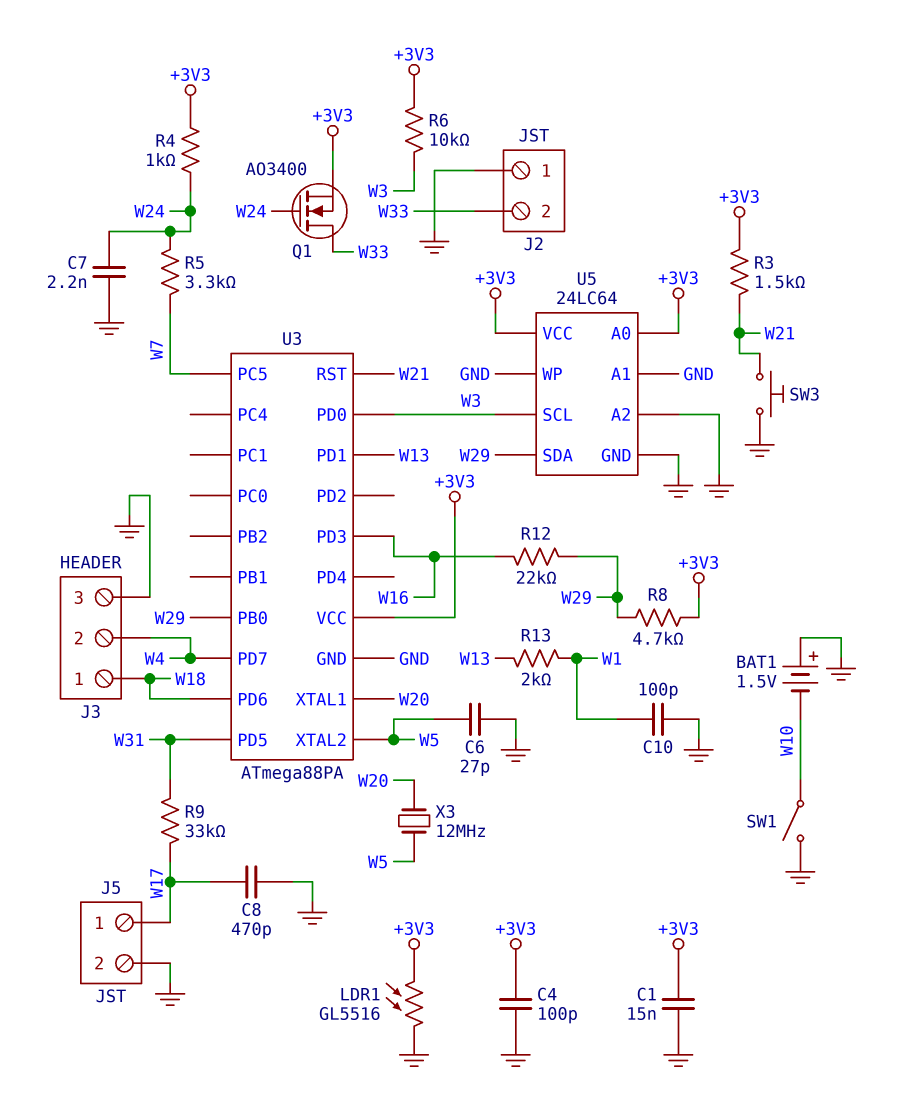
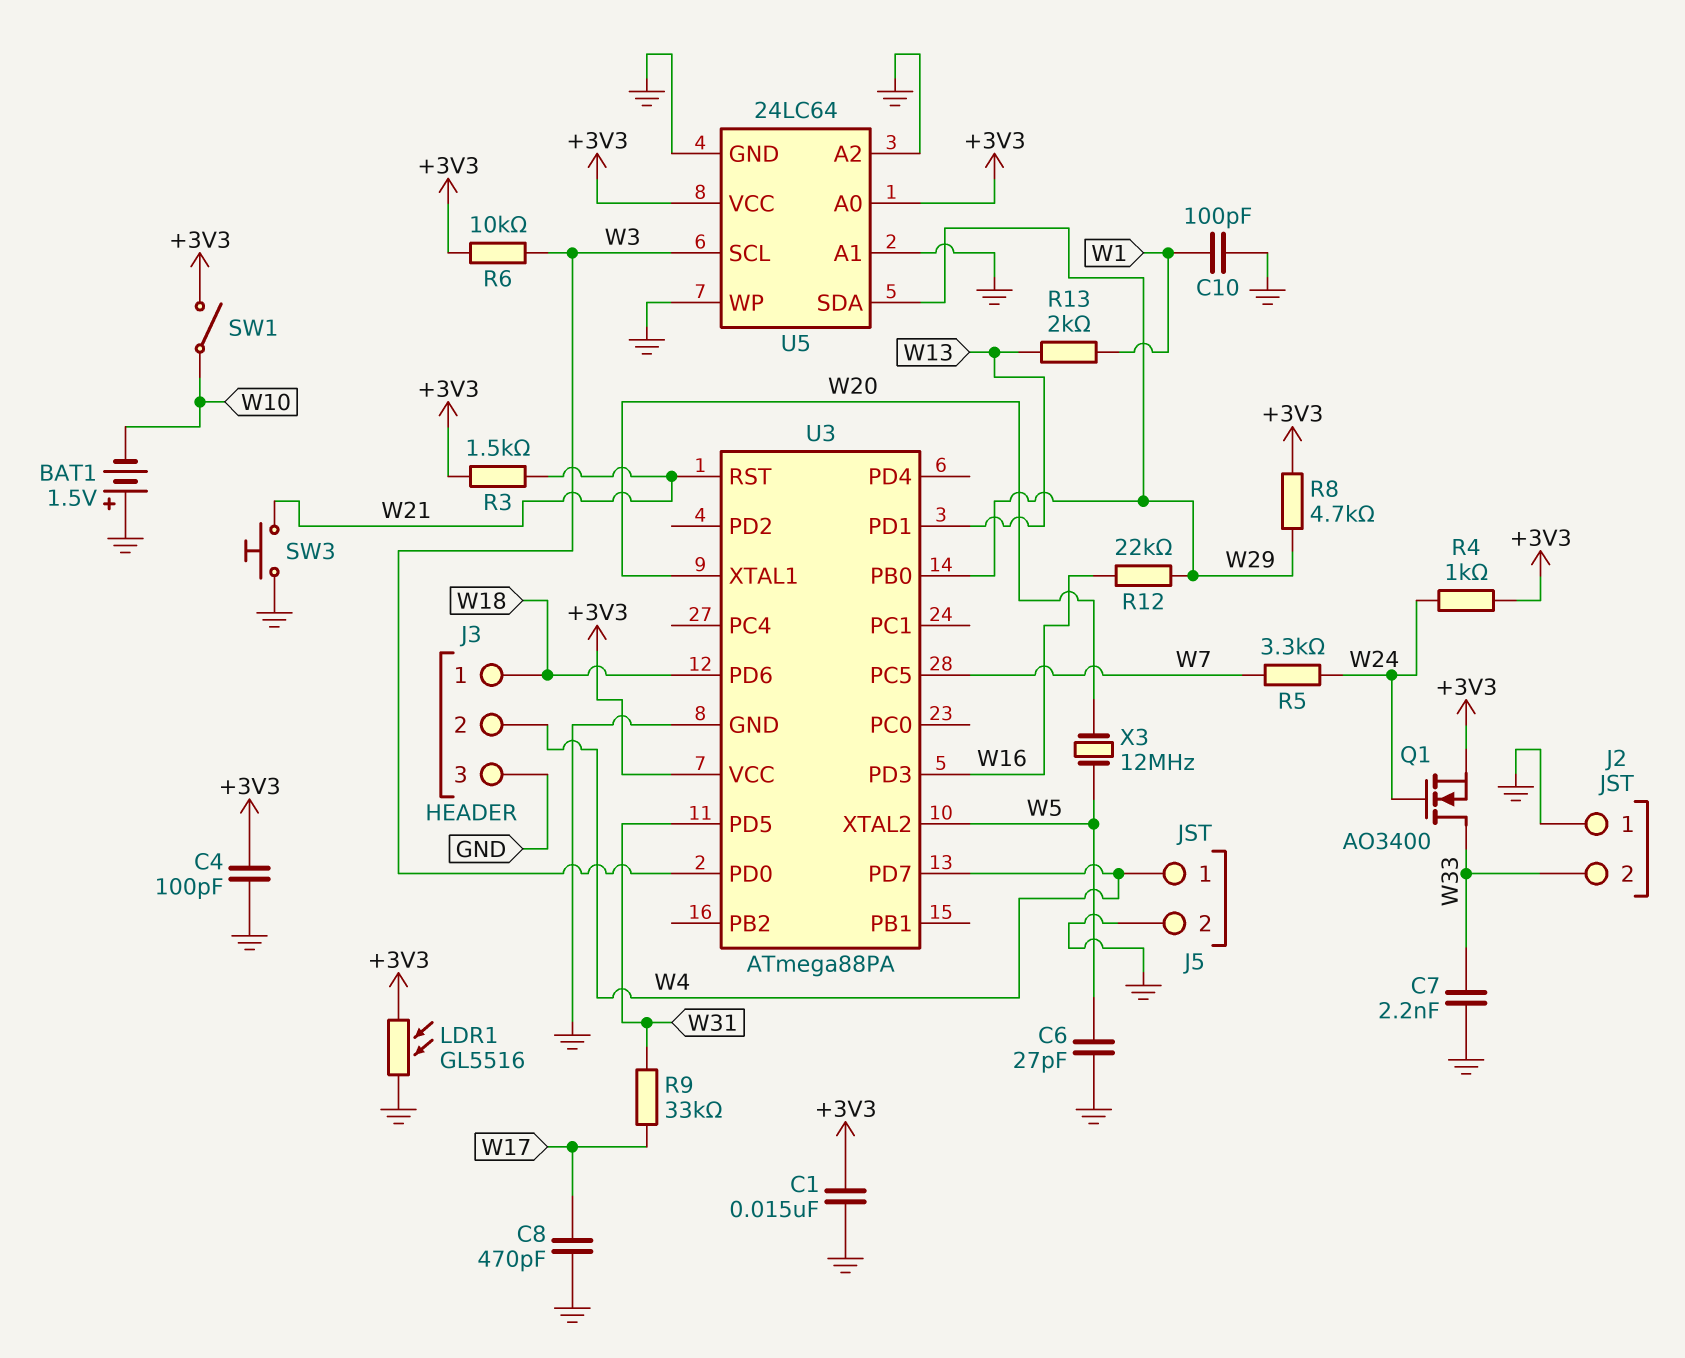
C7: 2.2nF (GND, W24) -> 2.2nF (GND, W33)
J5 pin 1: W17 -> W4
SW1: switch (GND, W10) -> switch (+3V3, W10)

